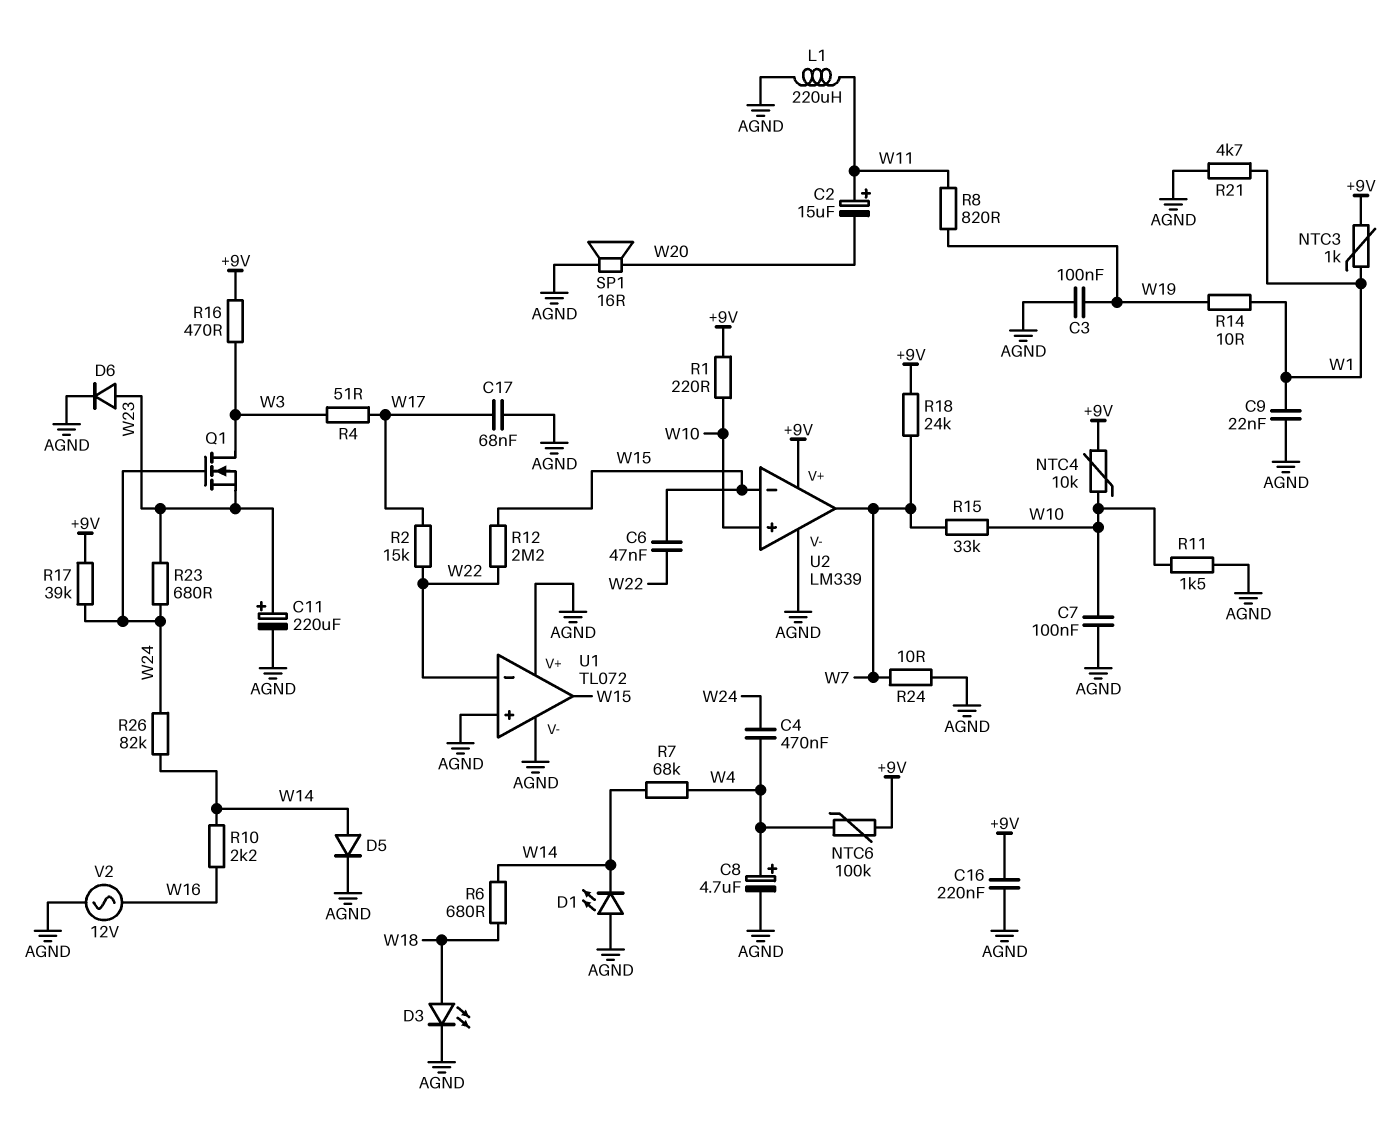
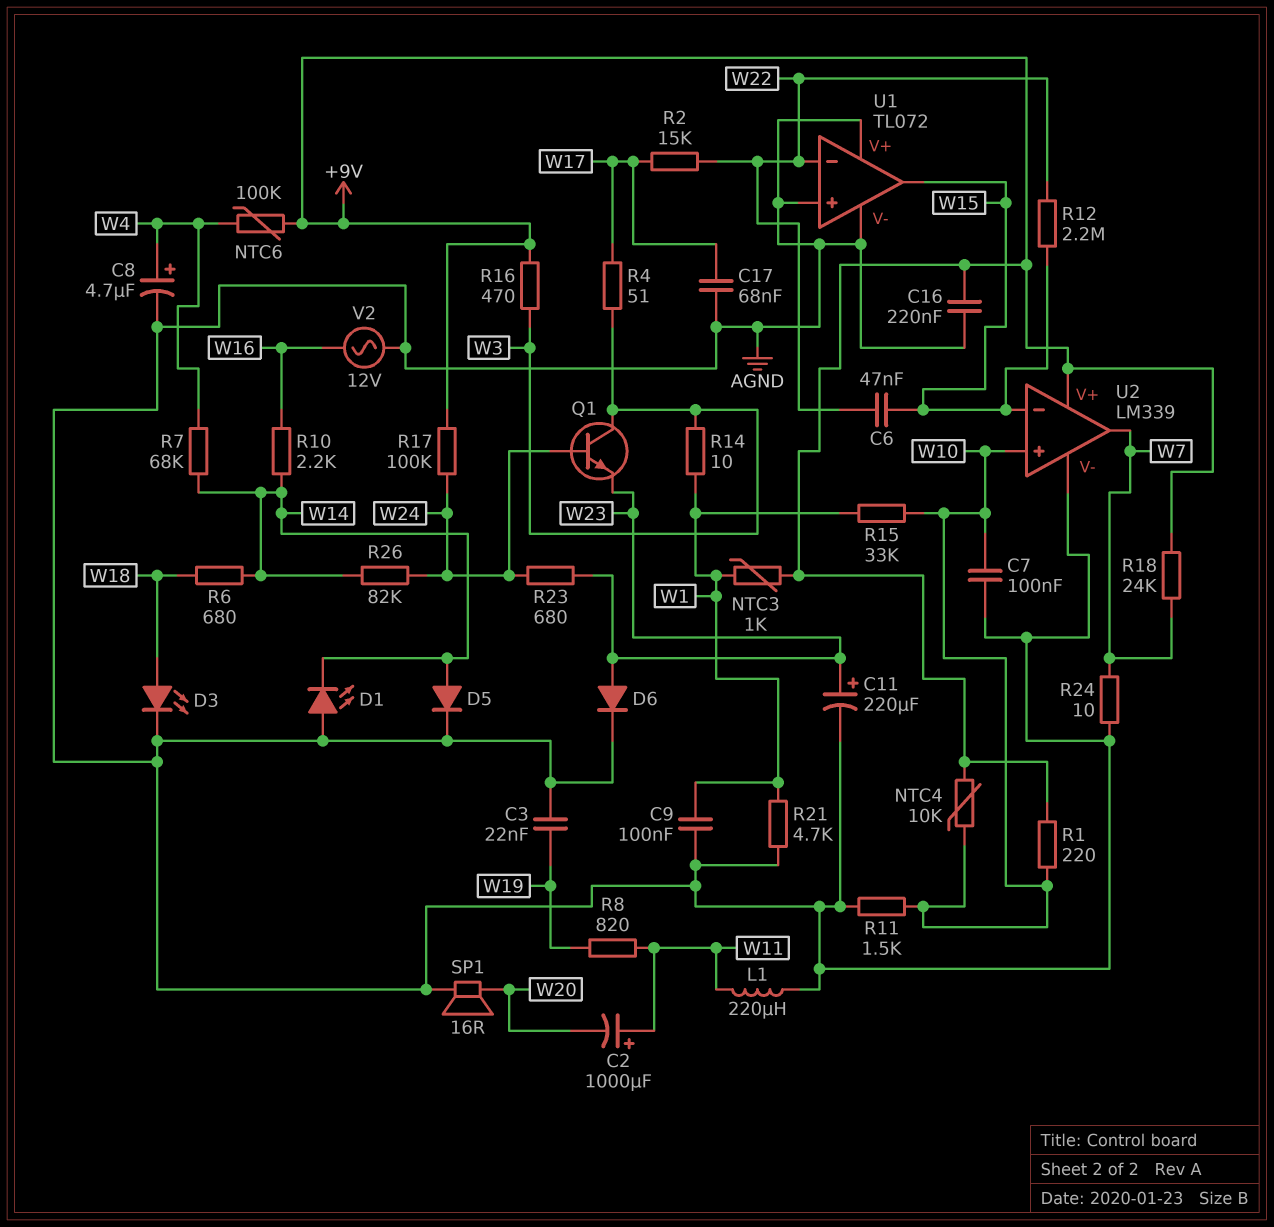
C2: 15uF (plus W11, minus W20) -> 1000uF (plus W11, minus W20)
C3: 100nF (AGND, W19) -> 22nF (AGND, W19)
C4: 470nF (W4, W24) -> none
C9: 22nF (AGND, W1) -> 100nF (AGND, W1)
Q1: NMOS (G W24, D W3, S W23) -> NPN (B W24, C W3, E W23)
R14: 10 (W1, W19) -> 10 (W1, W3)
R15: 33k (W7, W10) -> 33k (W1, W10)
R17: 39k (+9V, W24) -> 100k (+9V, W24)

